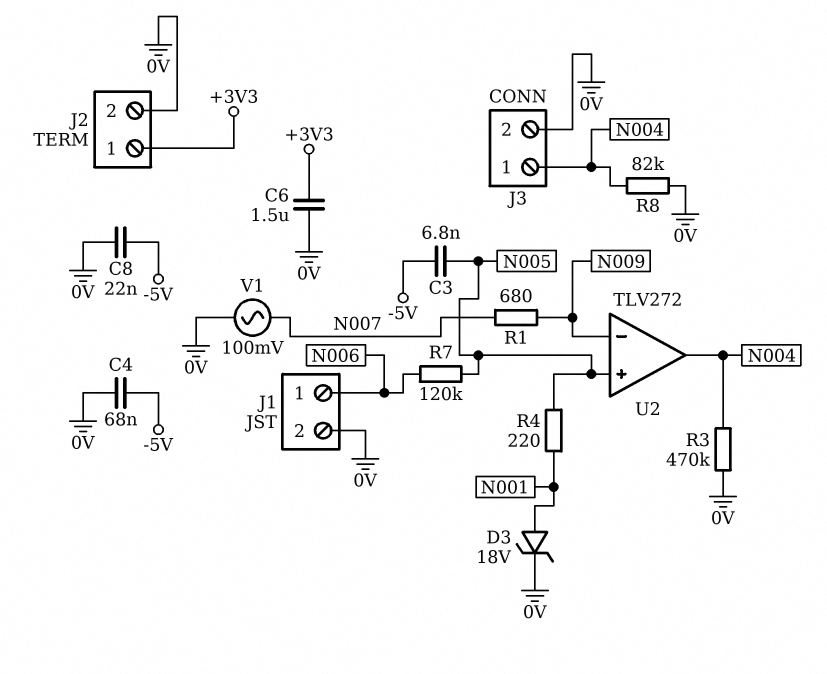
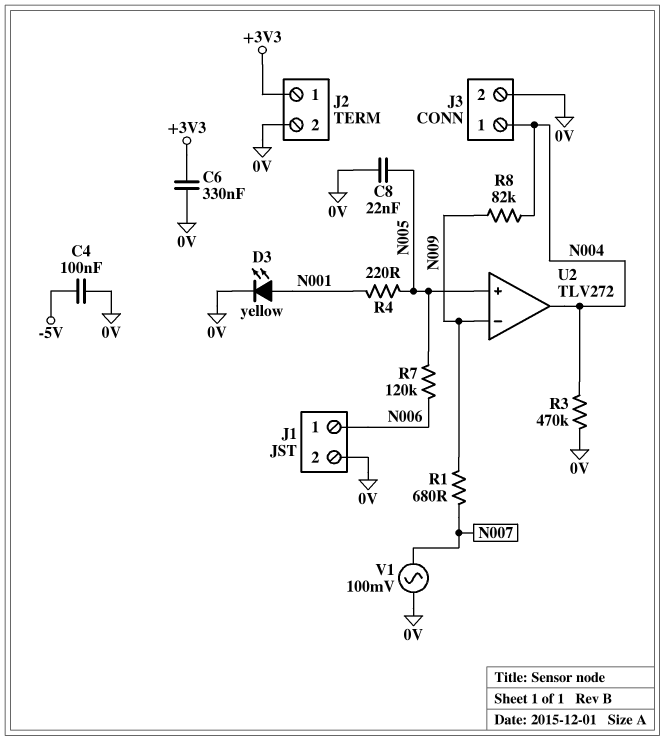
C3: 6.8nF (-5V, N005) -> none
C4: 68nF (-5V, 0V) -> 100nF (-5V, 0V)
C6: 1.5uF (+3V3, 0V) -> 330nF (+3V3, 0V)
C8: 22nF (-5V, 0V) -> 22nF (0V, N005)
D3: zener 18V (A N001, K 0V) -> LED yellow (A N001, K 0V)
R8: 82k (0V, N004) -> 82k (N004, N009)

